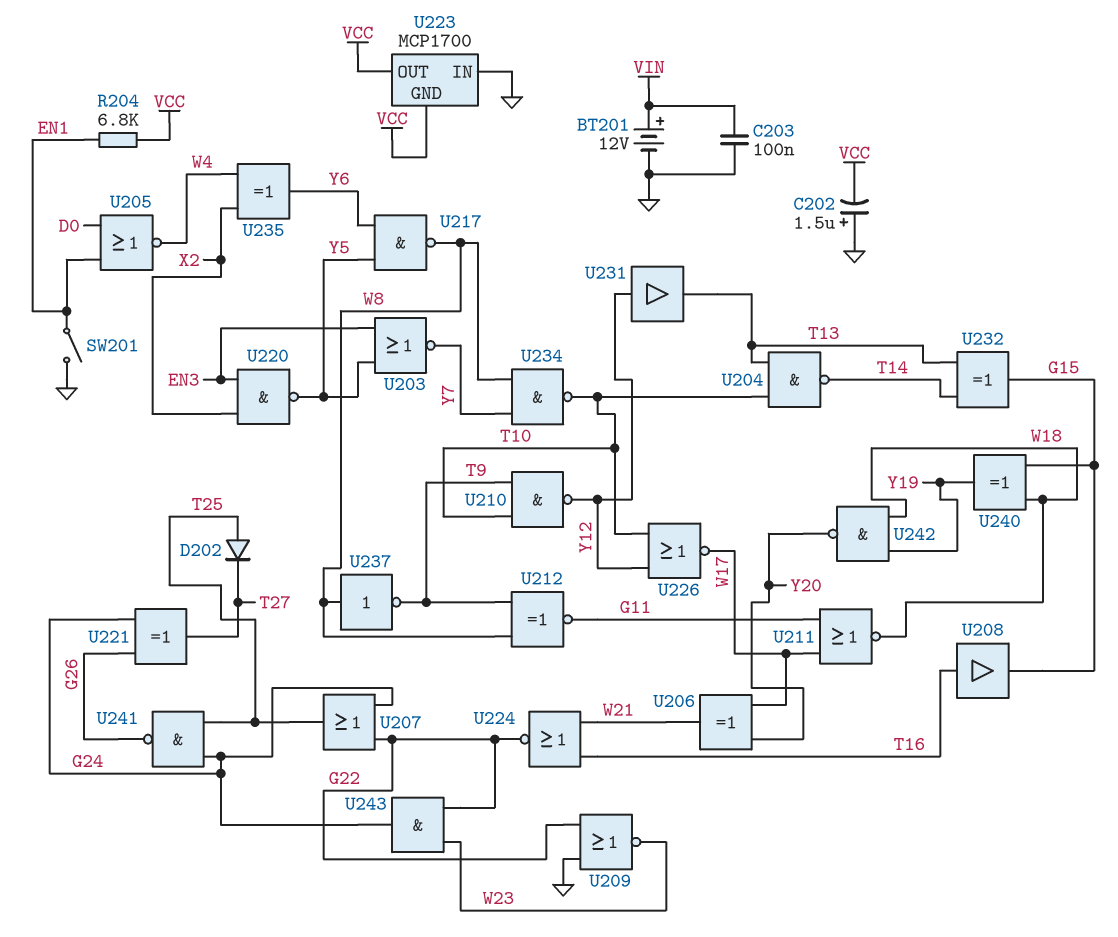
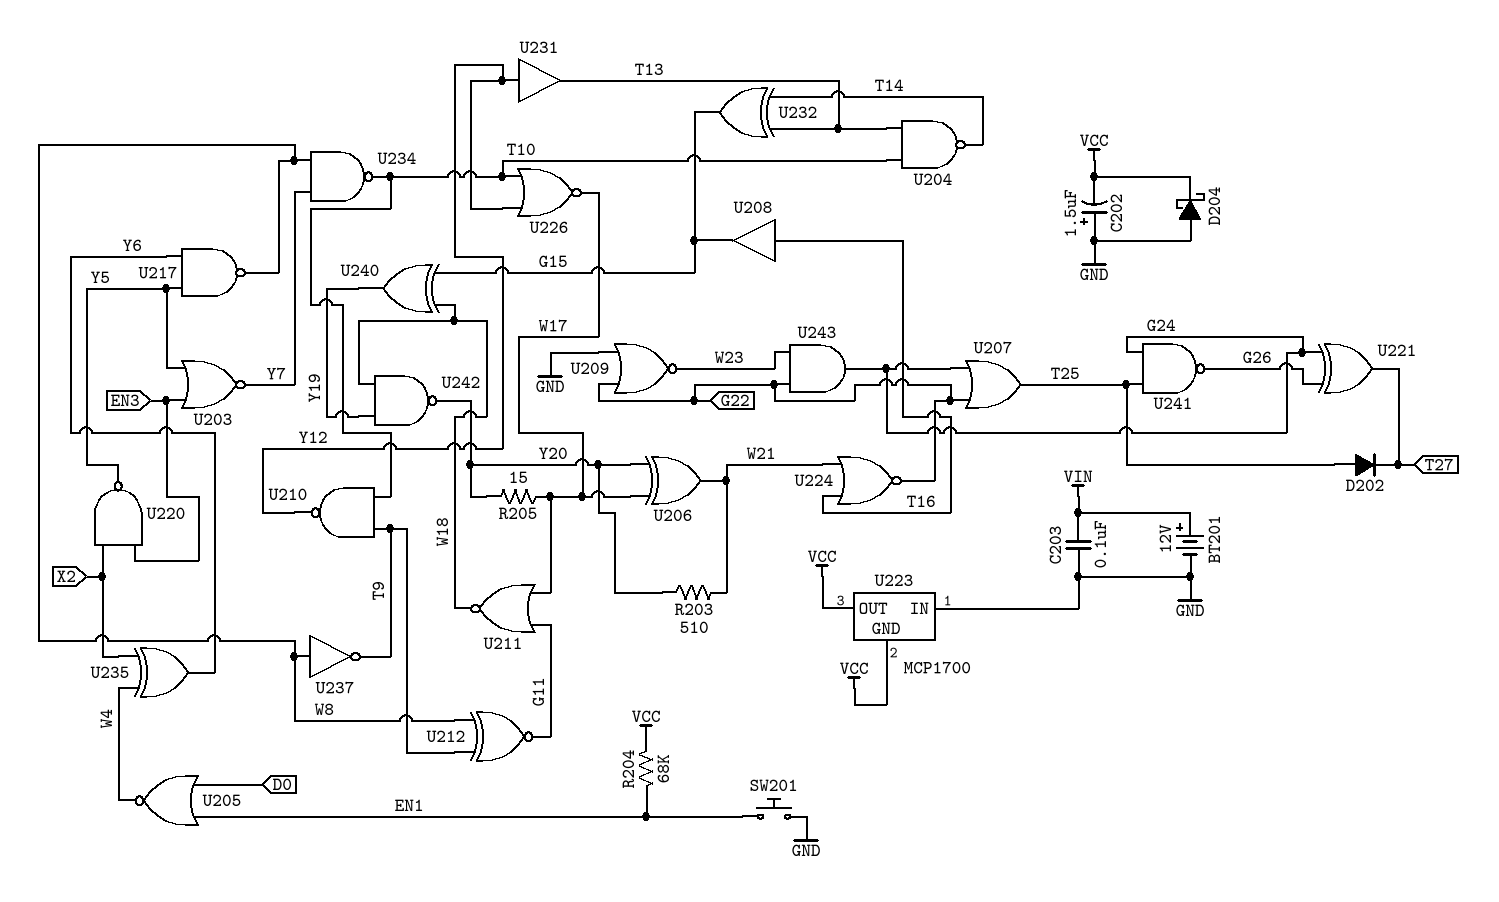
D204: none -> schottky (A GND, K VCC)
R203: none -> 510 (W21, Y20)
R204: 6.8k (EN1, VCC) -> 68k (EN1, VCC)
R205: none -> 15 (W17, Y20)
SW201: switch (EN1, GND) -> button (EN1, GND)

